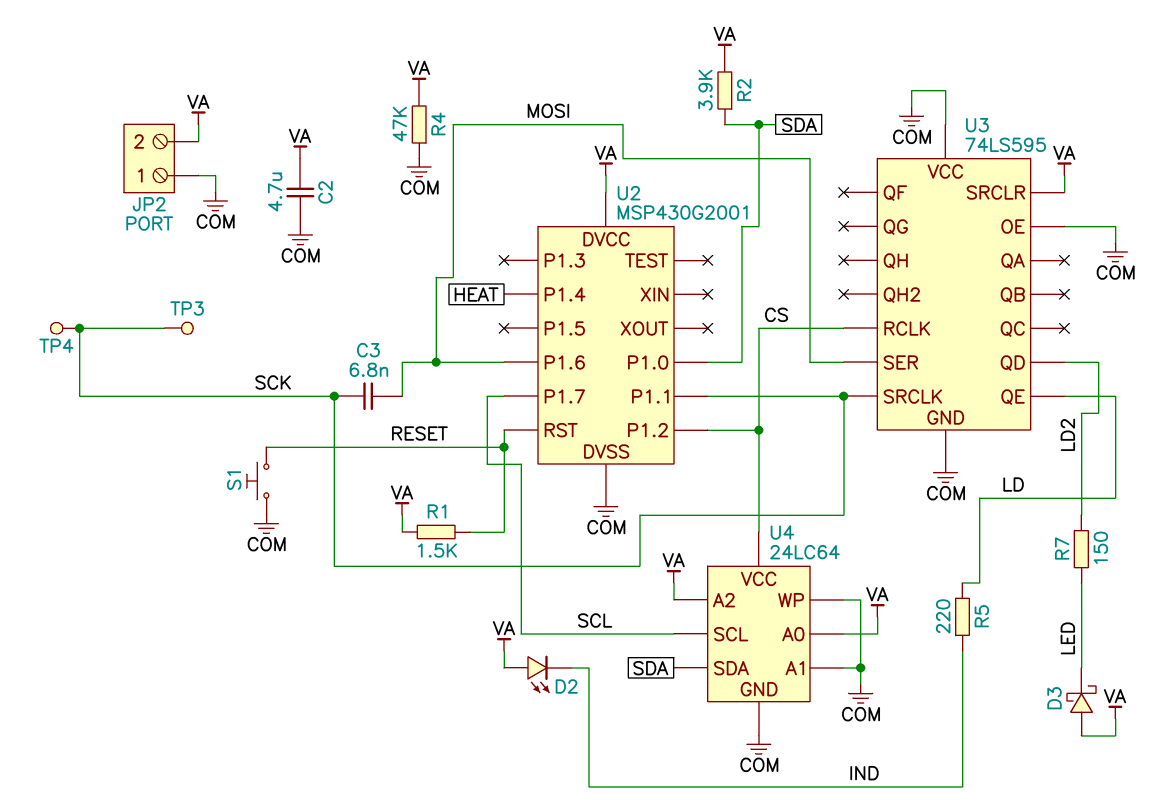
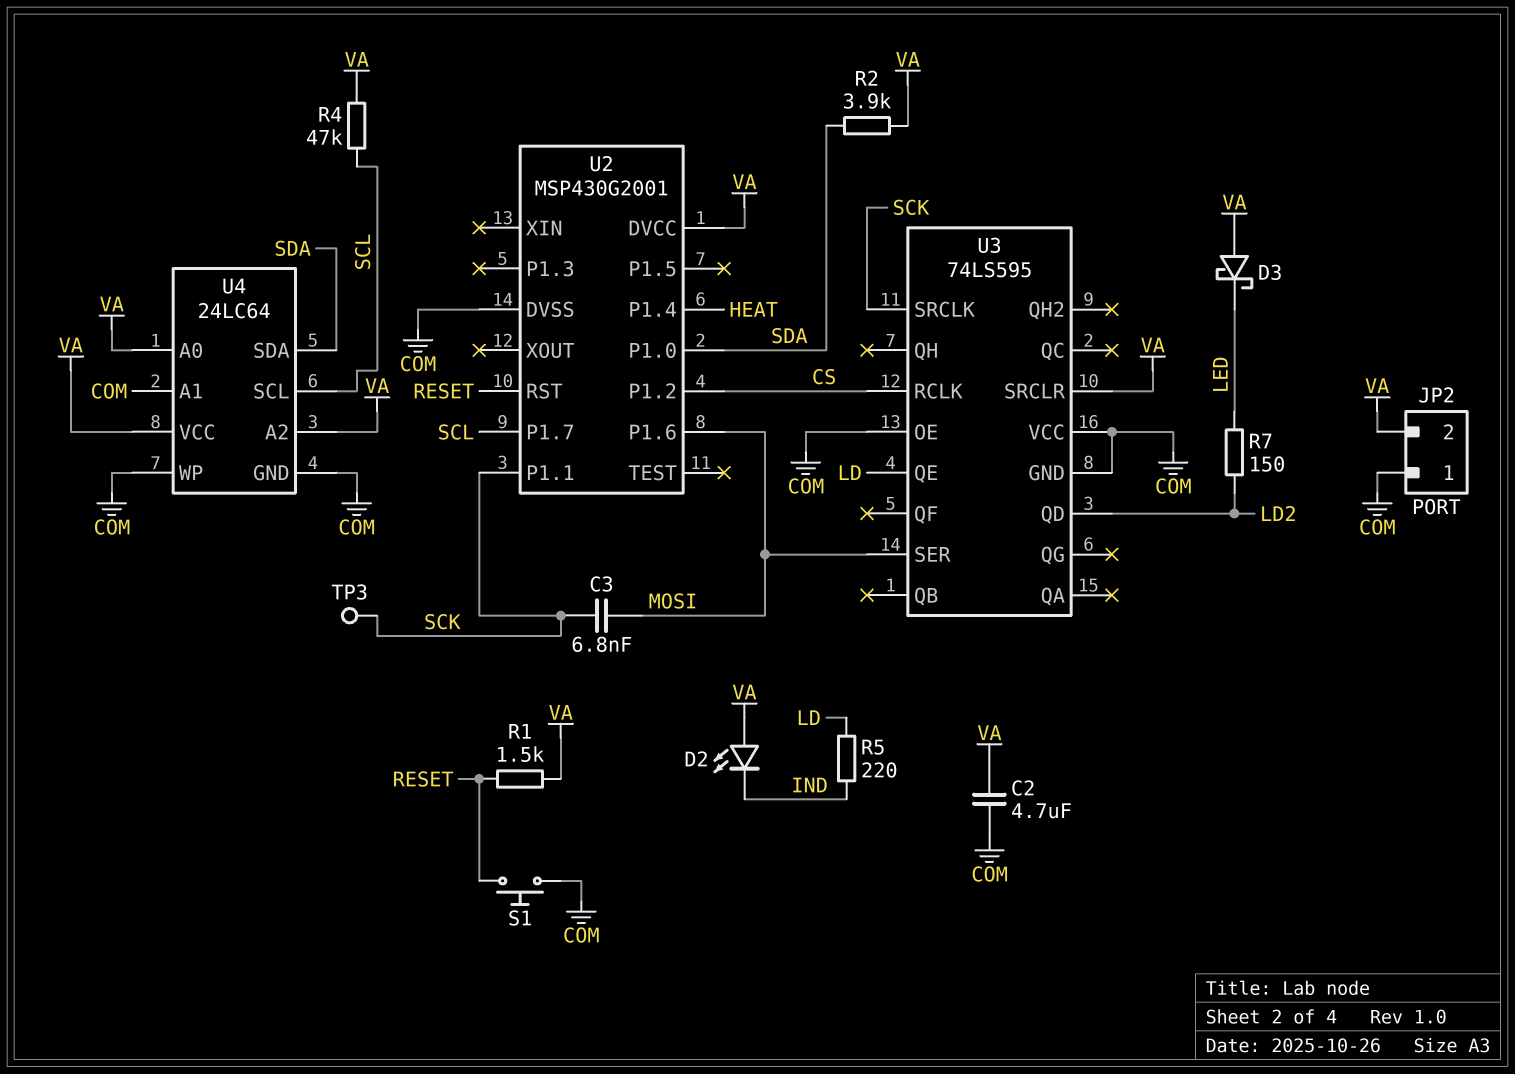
R4: 47k (COM, VA) -> 47k (SCL, VA)
TP4: test point (SCK) -> none
U4 pin VCC: CS -> VA

